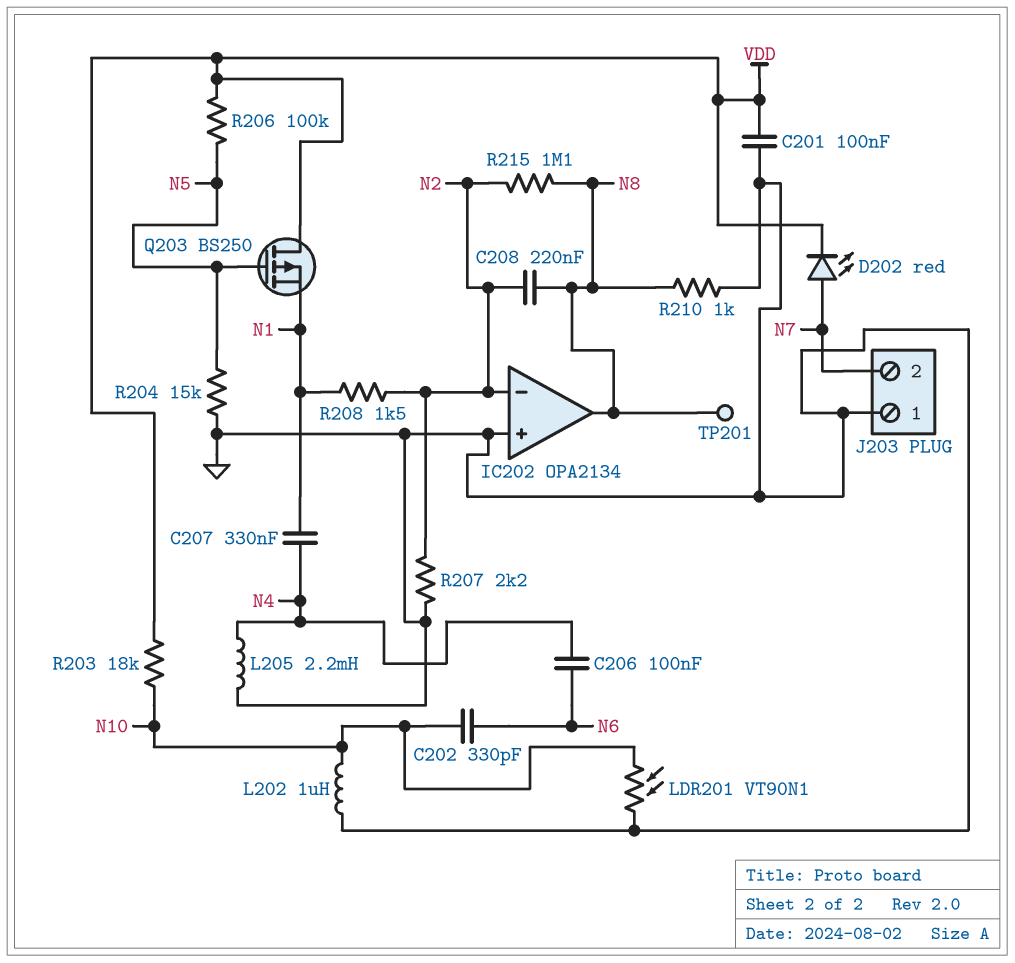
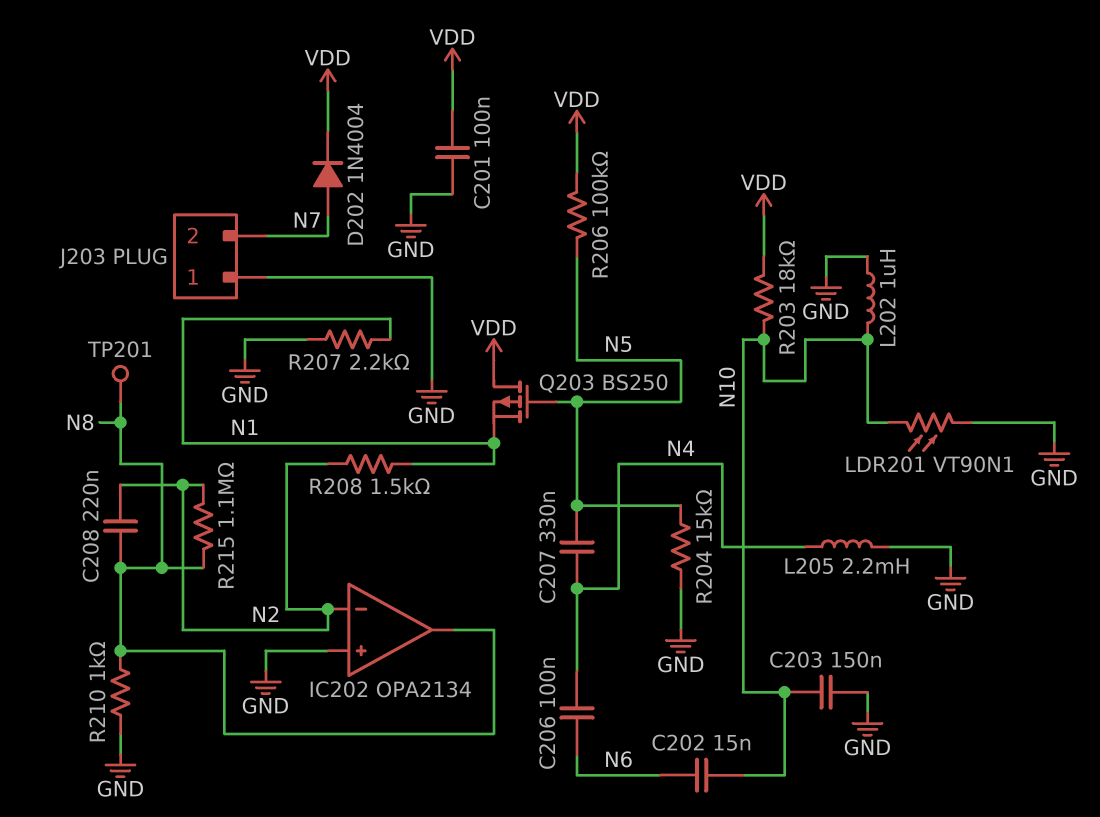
C202: 330pF (N6, N10) -> 15nF (N6, N10)
C203: none -> 150nF (GND, N10)
C207: 330nF (N1, N4) -> 330nF (N4, N5)
D202: LED red (A N7, K VDD) -> diode 1N4004 (A N7, K VDD)
R207: 2.2k (GND, N2) -> 2.2k (GND, N1)

